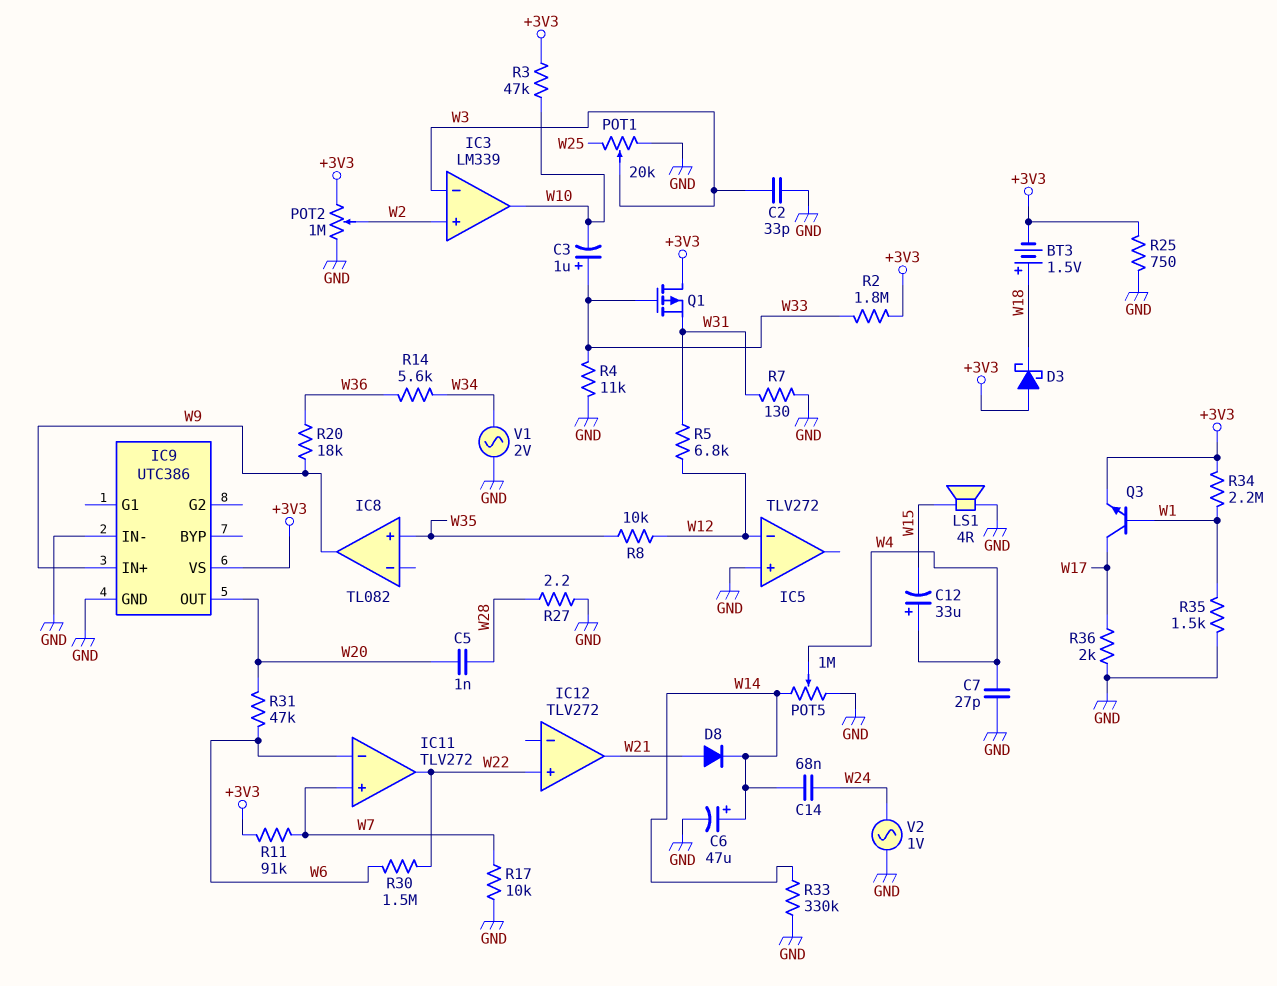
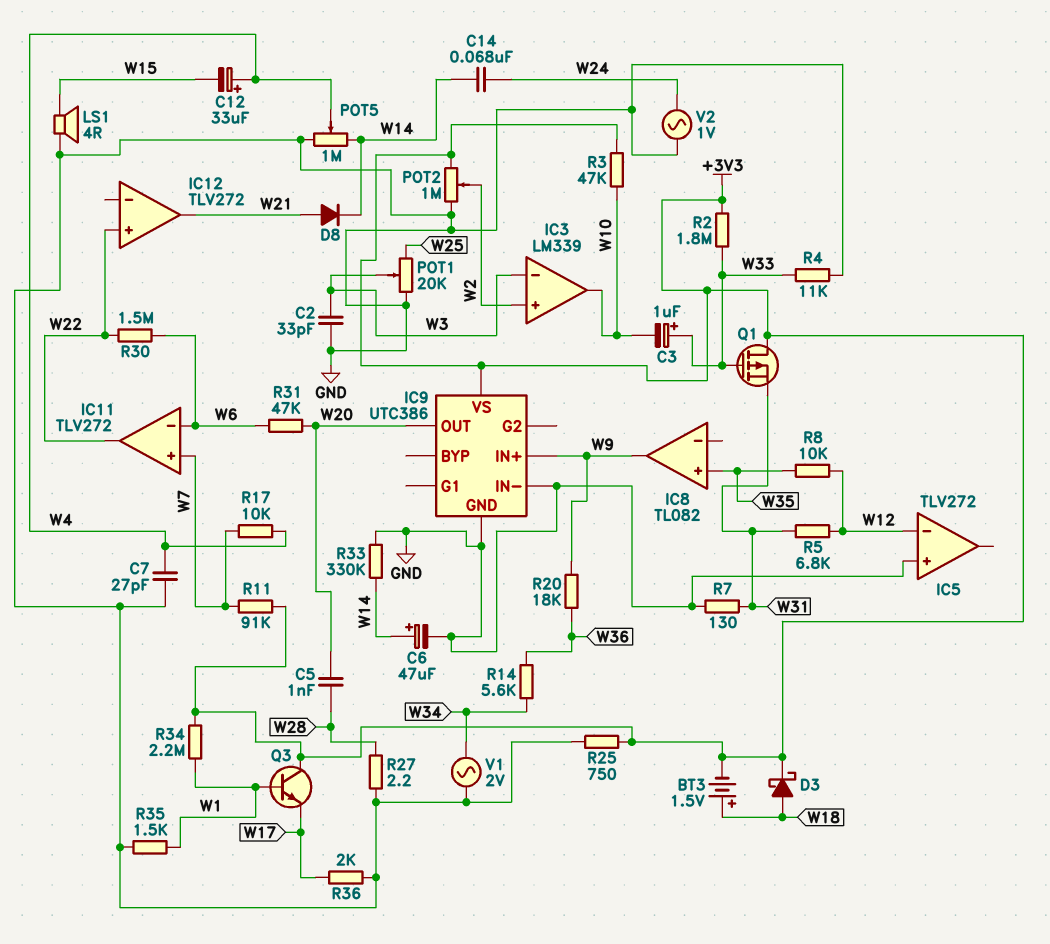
D3: schottky (A +3V3, K W18) -> schottky (A W18, K +3V3)
Q3: NPN (B W1, C W17, E +3V3) -> NPN (B W1, C +3V3, E W17)
R17: 10k (GND, W7) -> 10k (W4, W7)

